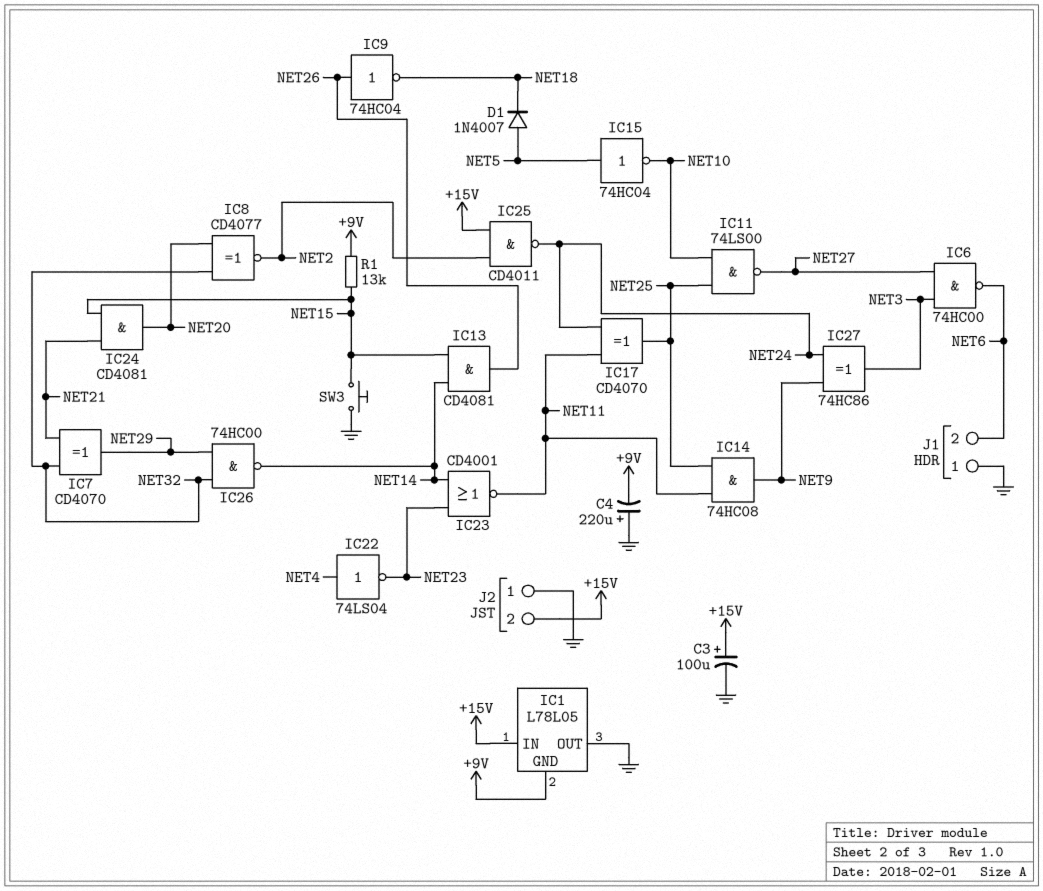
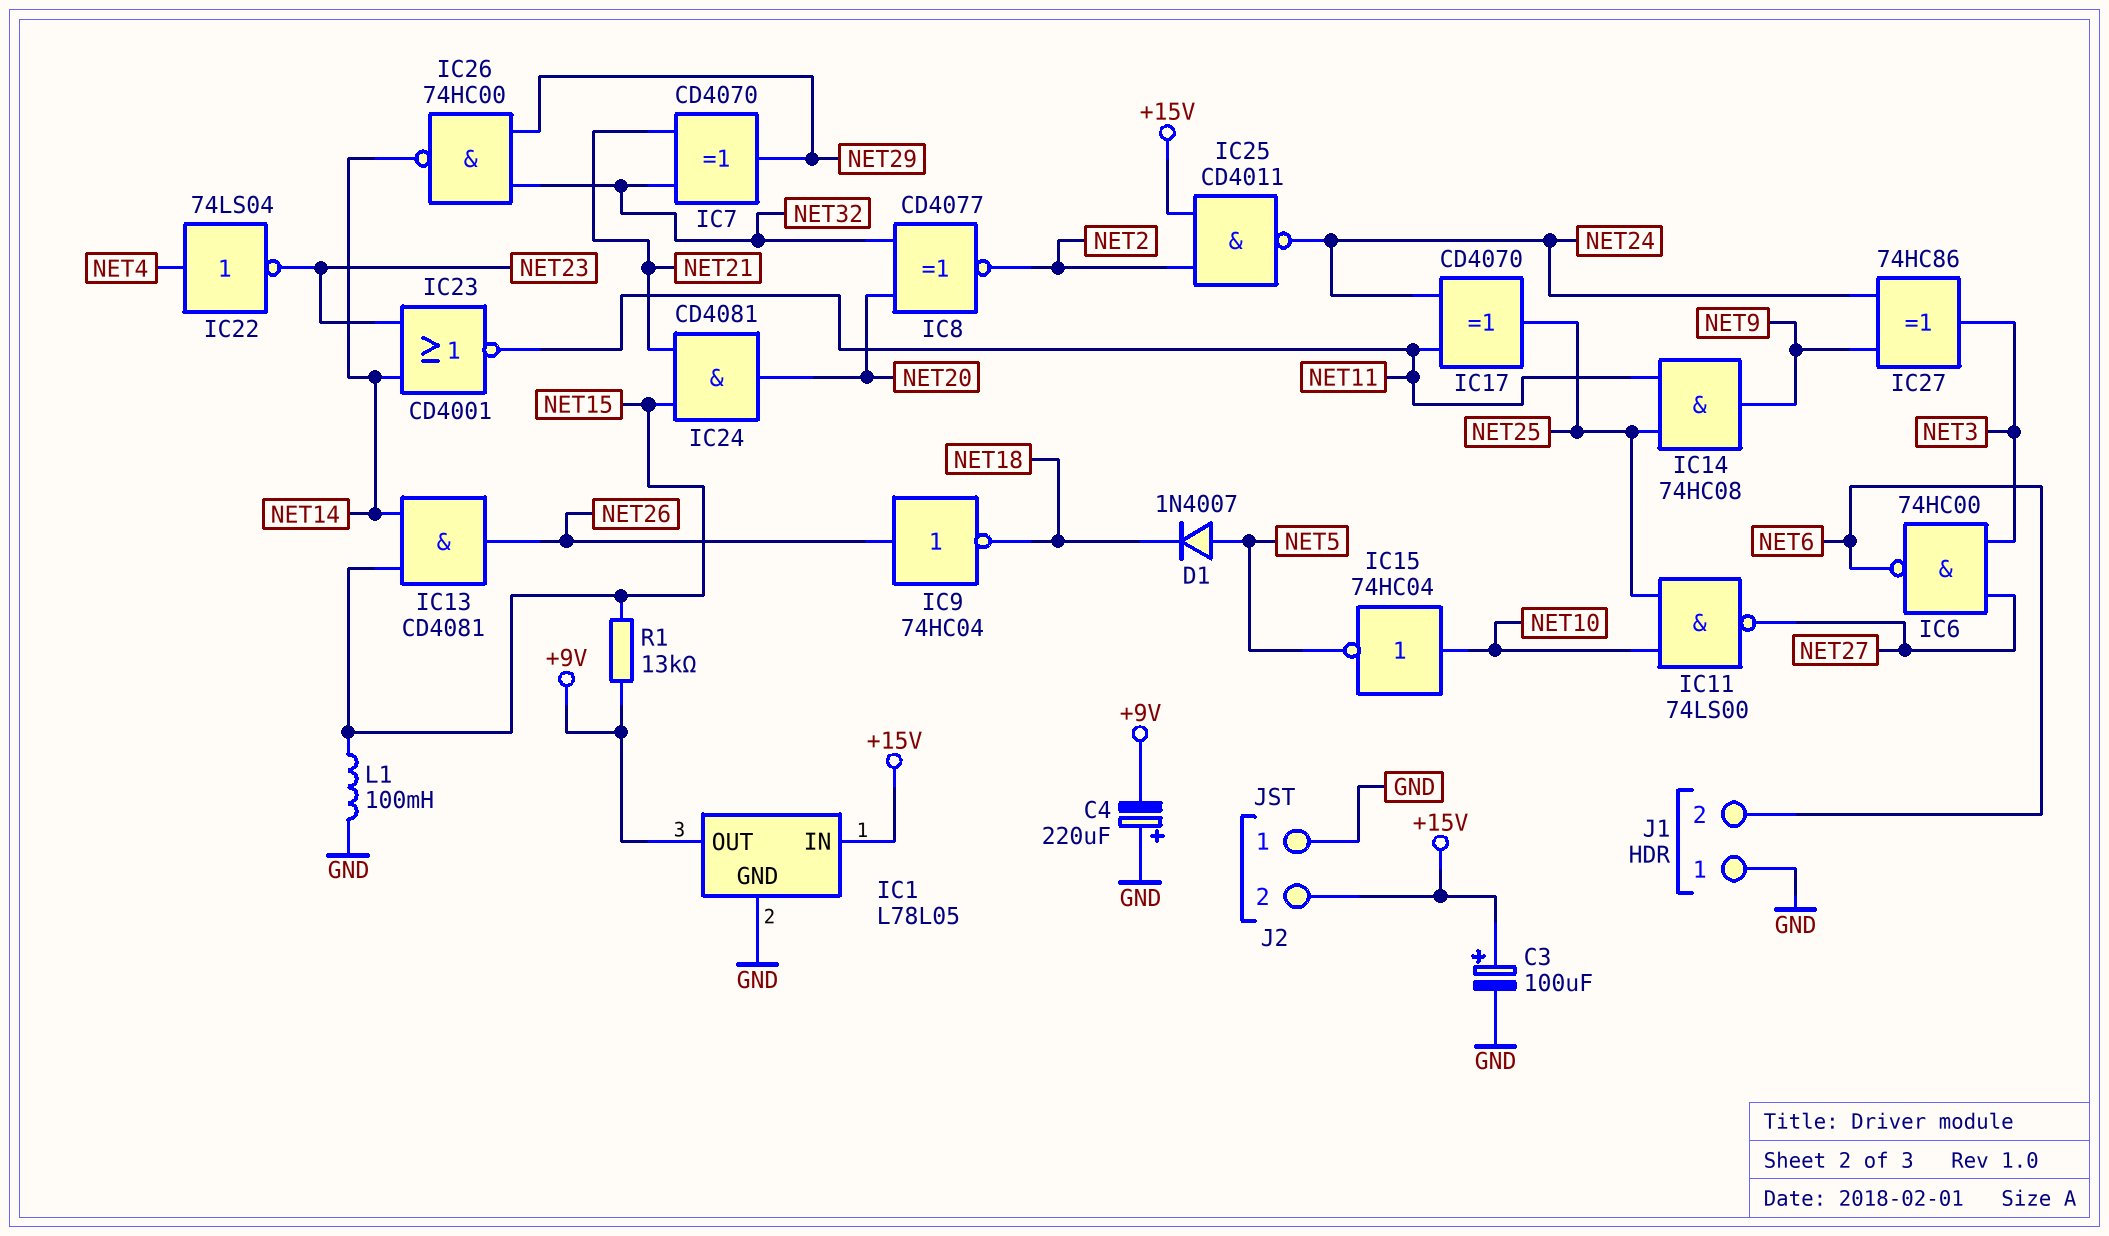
IC1 pin GND: +9V -> GND
IC1 pin OUT: GND -> +9V
IC15: NOT 74HC04 (in NET5, out NET10) -> NOT 74HC04 (in NET10, out NET5)
L1: none -> 100mH (GND, NET15)
SW3: button (GND, NET15) -> none

